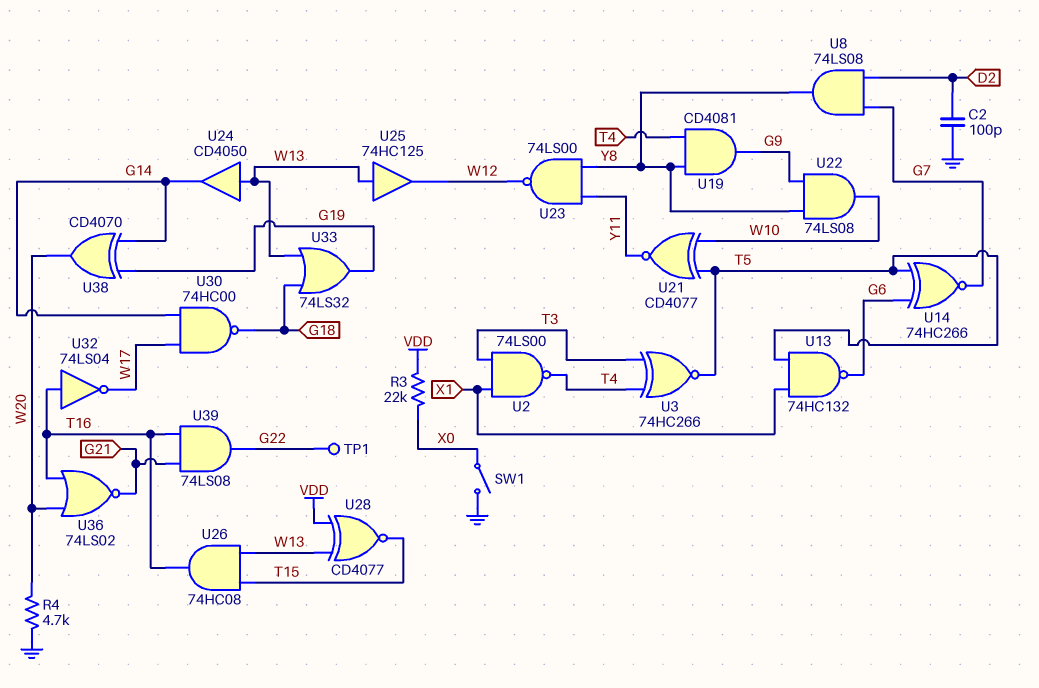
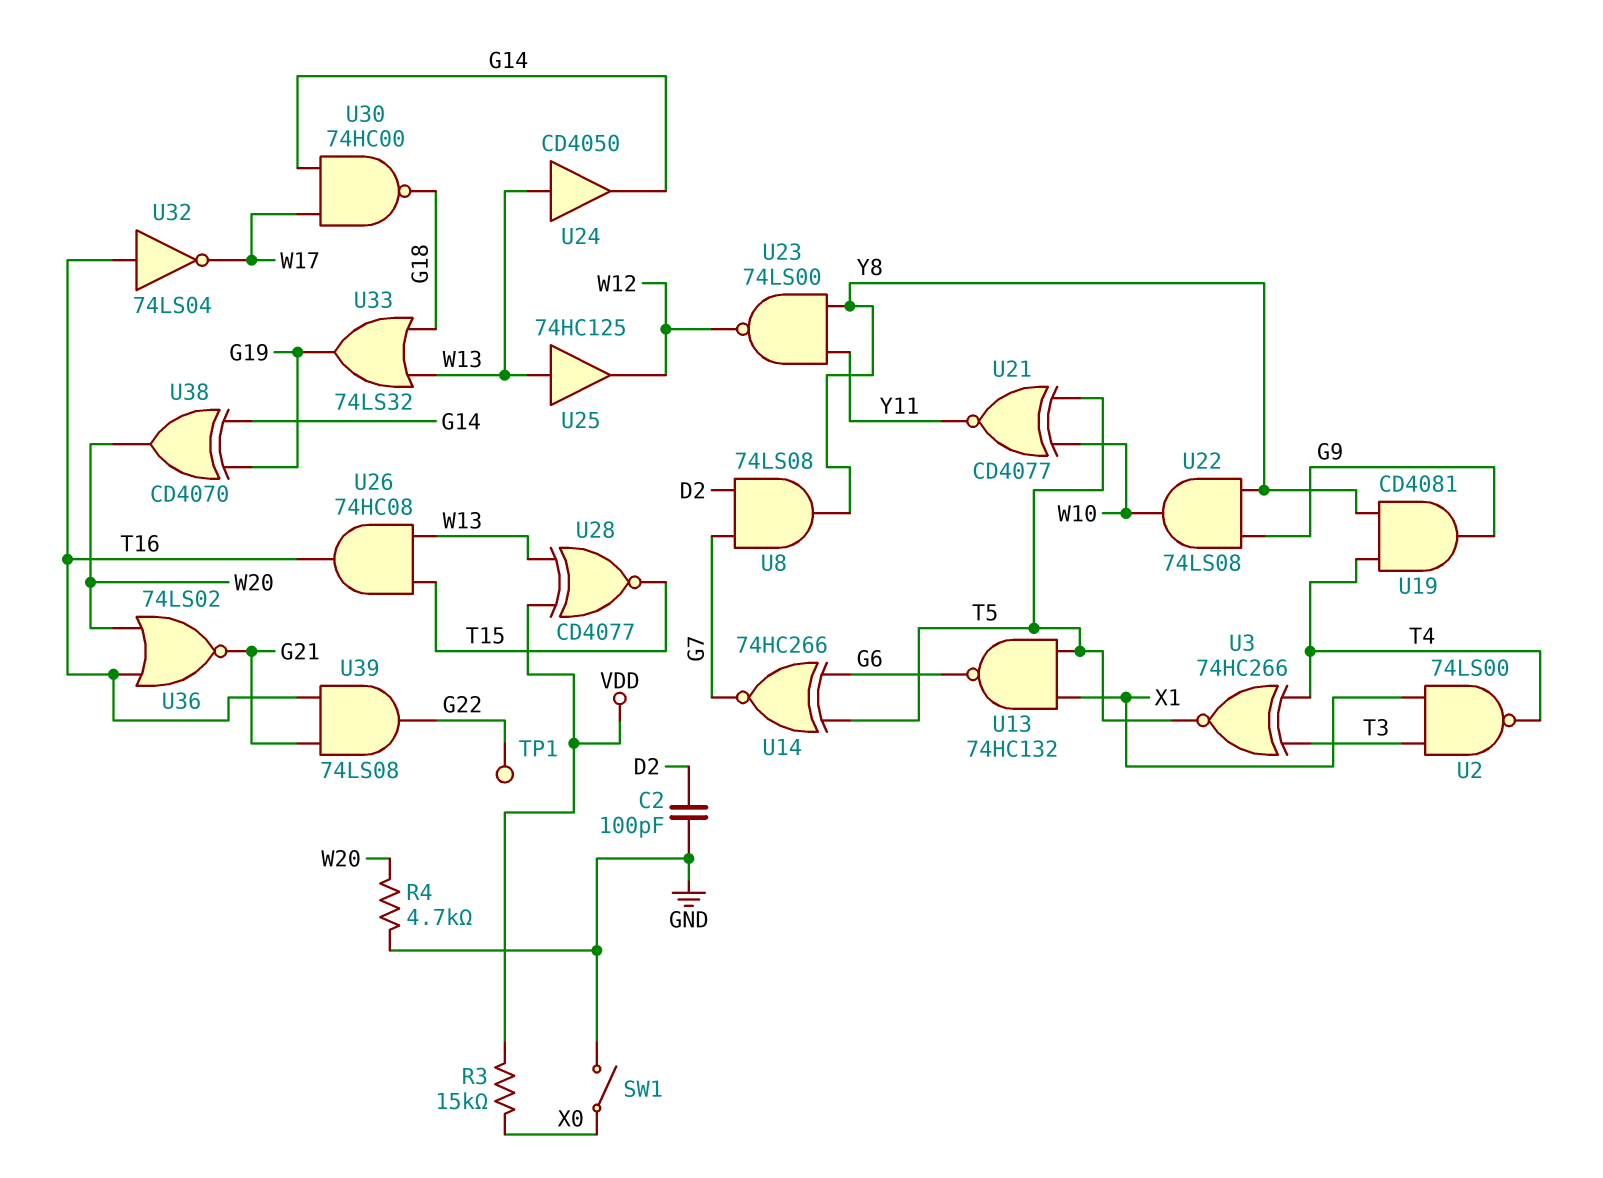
R3: 22k (VDD, X0) -> 15k (VDD, X0)

